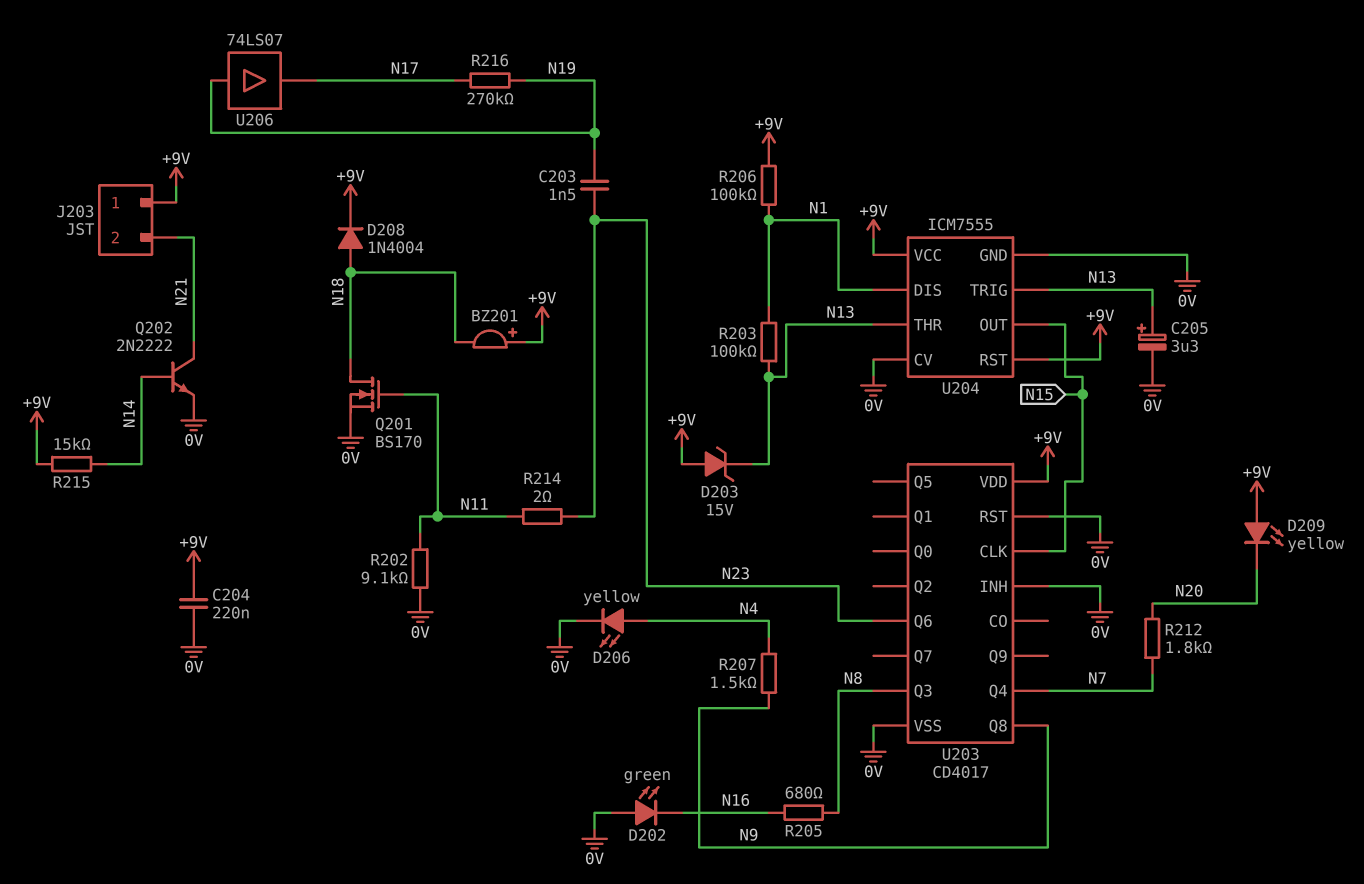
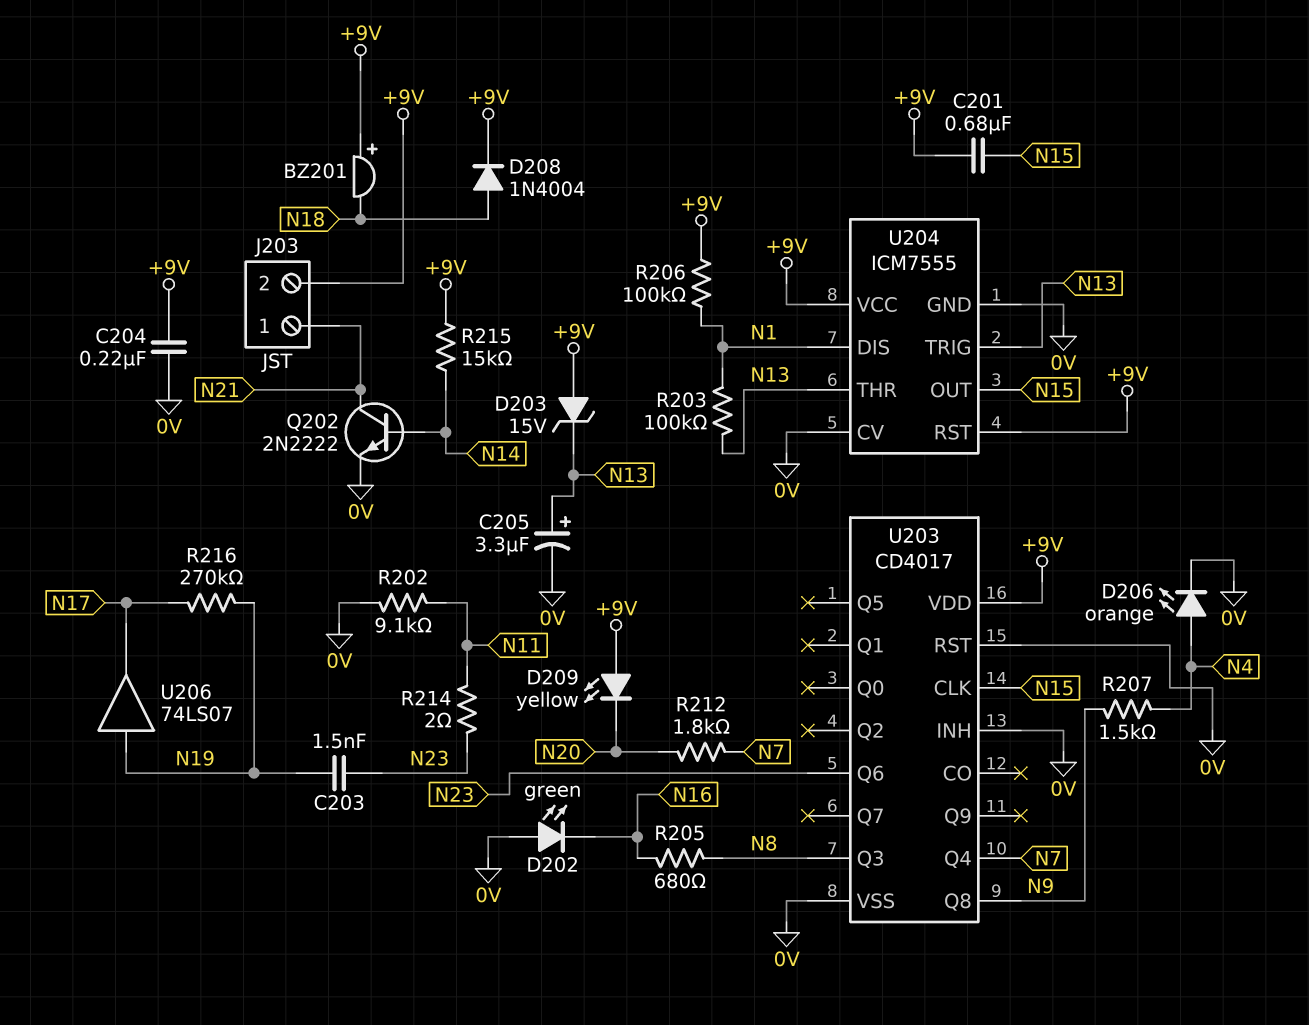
C201: none -> 680nF (+9V, N15)
D206: LED yellow (A N4, K 0V) -> LED orange (A N4, K 0V)
J203 pin 1: +9V -> N21
J203 pin 2: N21 -> +9V
Q201: NMOS BS170 (G N11, D N18, S 0V) -> none

